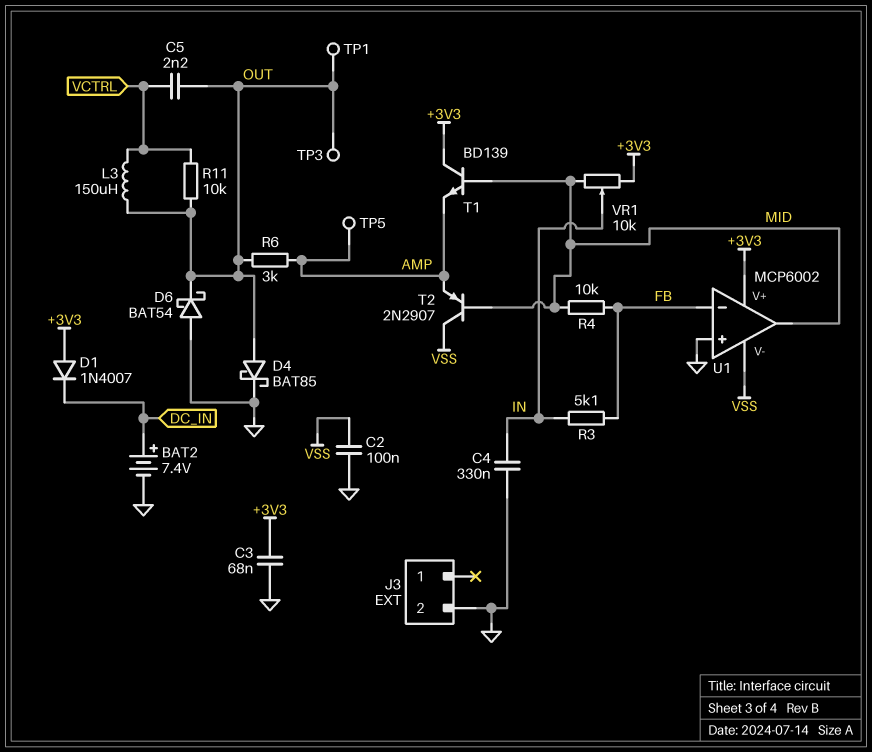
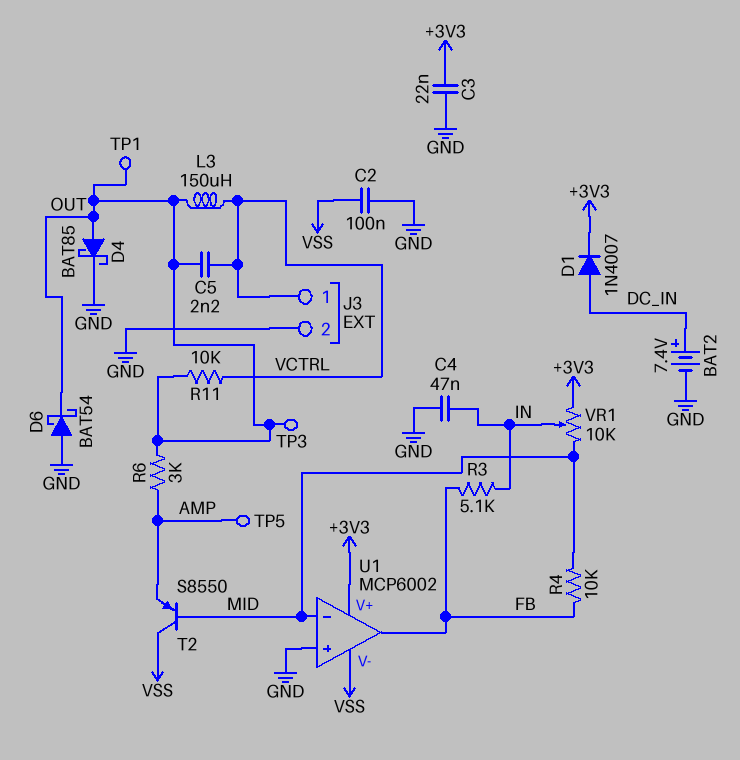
C3: 68nF (+3V3, GND) -> 22nF (+3V3, GND)
C4: 330nF (GND, IN) -> 47nF (GND, IN)
D1: diode 1N4007 (A +3V3, K DC_IN) -> diode 1N4007 (A DC_IN, K +3V3)
J3 pin 1: none -> VCTRL
T1: NPN BD139 (B MID, C +3V3, E AMP) -> none
T2: PNP 2N2907 (B MID, C VSS, E AMP) -> PNP S8550 (B MID, C VSS, E AMP)
U1 pin in-: FB -> MID
U1 pin out: MID -> FB

